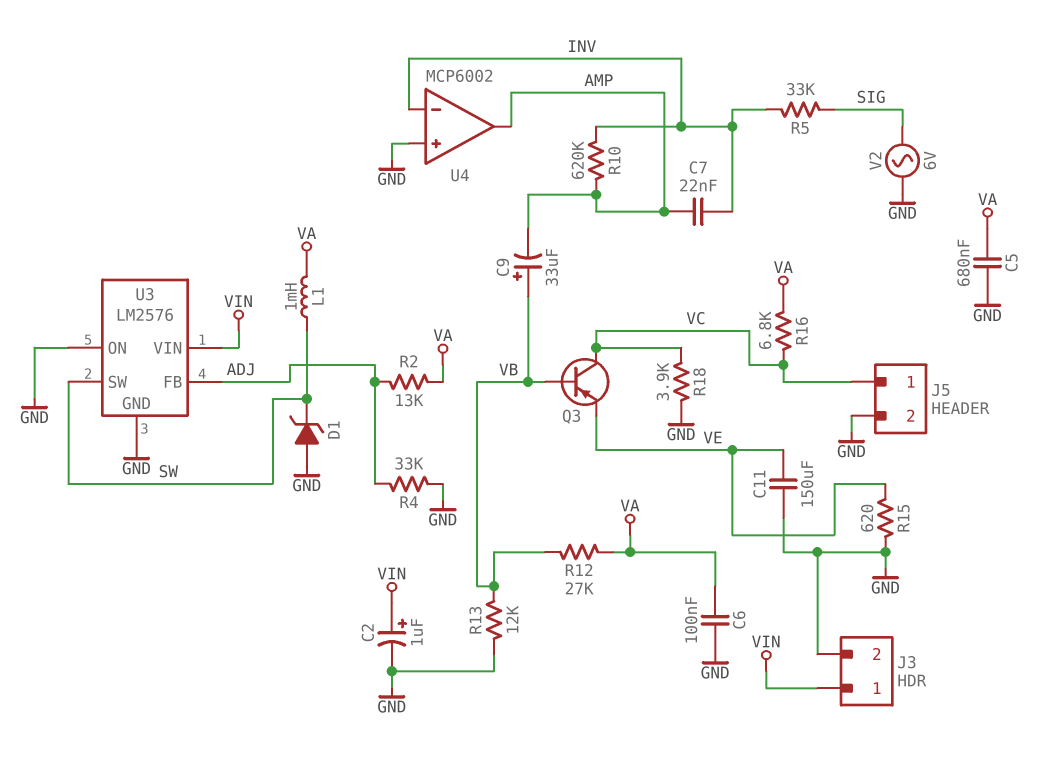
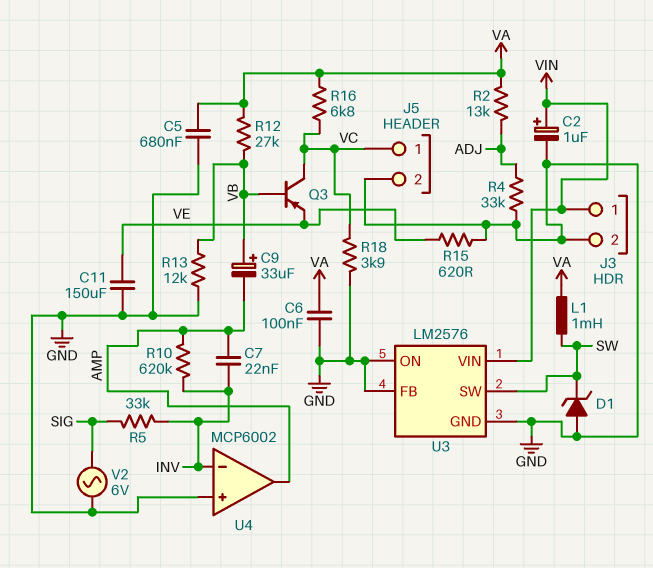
U3 pin FB: ADJ -> GND

